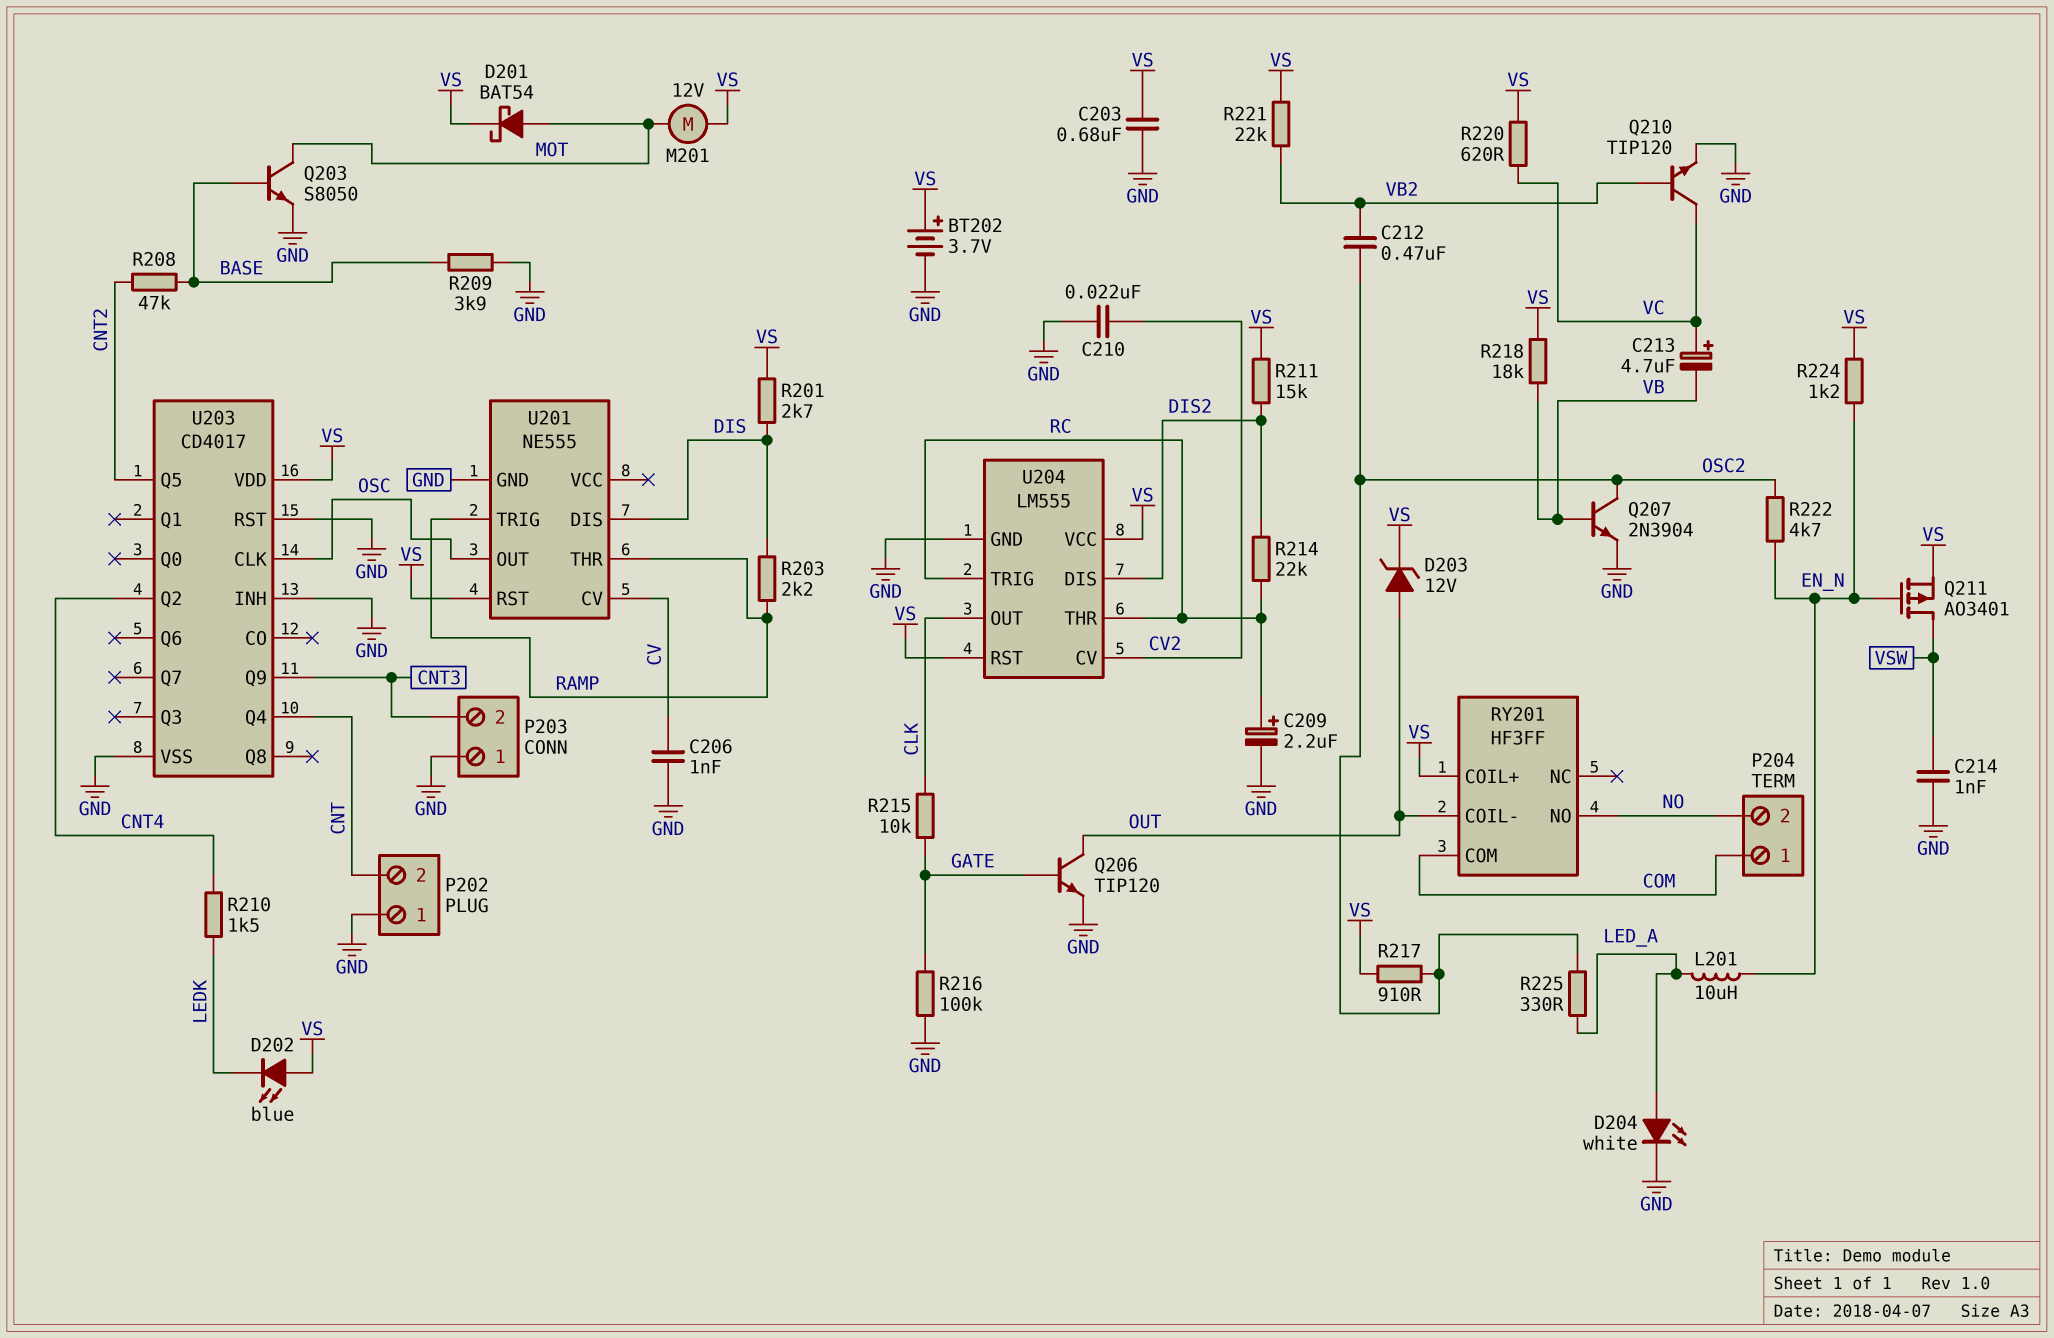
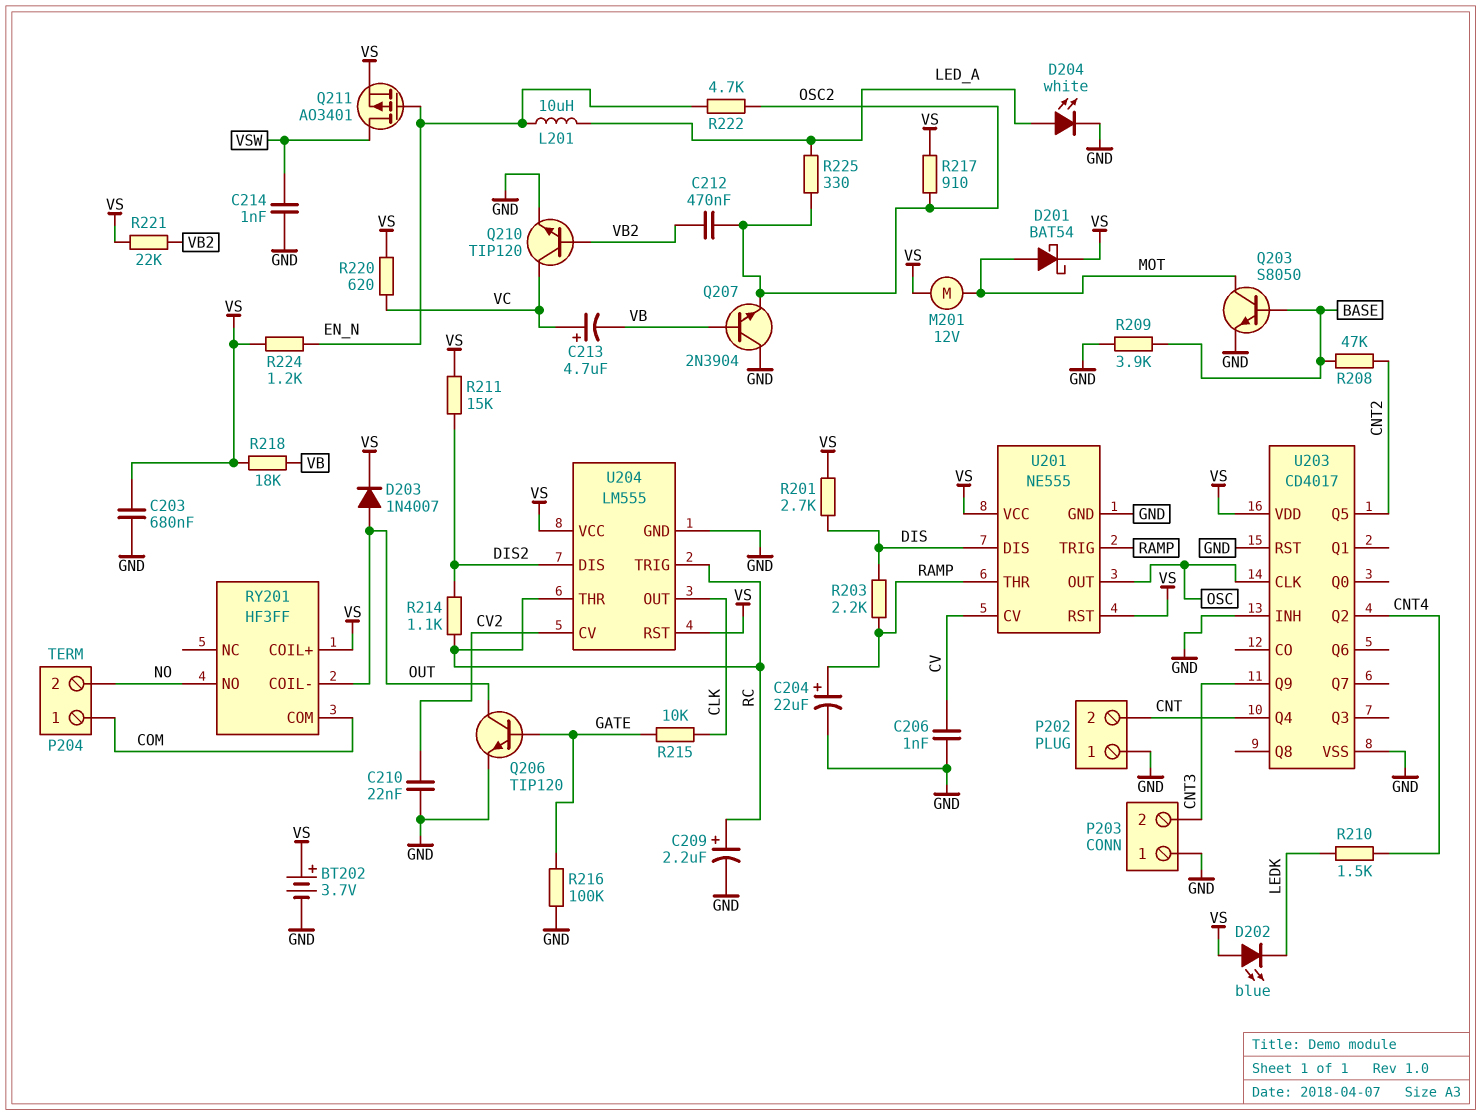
C204: none -> 22uF (plus RAMP, minus GND)
D203: zener 12V (A OUT, K VS) -> diode 1N4007 (A OUT, K VS)
Q207: NPN 2N3904 (B VB, C OSC2, E GND) -> NPN 2N3904 (B VB, C GND, E OSC2)
R214: 22k (DIS2, RC) -> 1.1k (DIS2, RC)
U201 pin VCC: none -> VS

